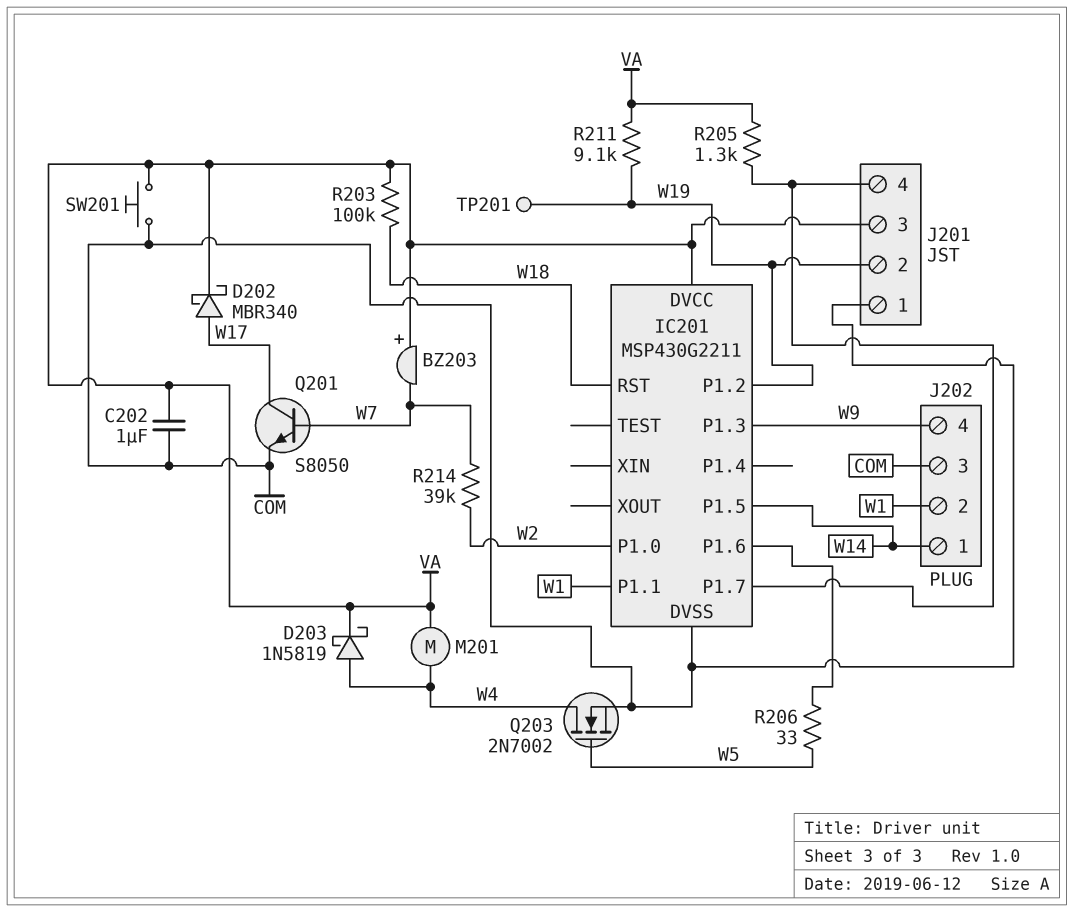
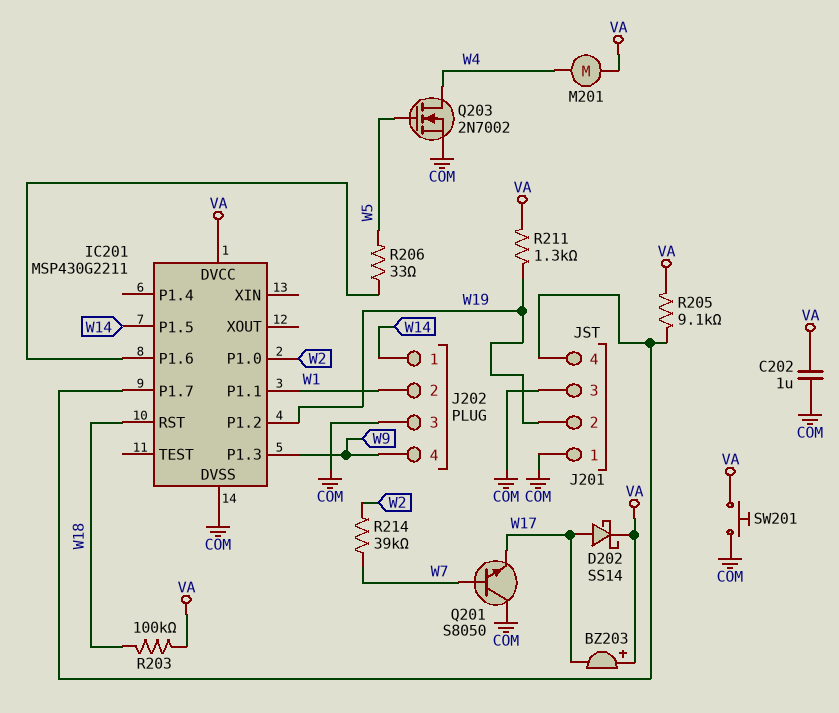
BZ203: buzzer (plus VA, minus W7) -> buzzer (plus VA, minus W17)
D202: schottky MBR340 (A W17, K VA) -> schottky SS14 (A W17, K VA)
D203: schottky 1N5819 (A W4, K VA) -> none
J201 pin 3: VA -> COM
Q201: NPN S8050 (B W7, C W17, E COM) -> NPN S8050 (B W7, C COM, E W17)
R205: 1.3k (IC201/P1.7, VA) -> 9.1k (IC201/P1.7, VA)
R211: 9.1k (VA, W19) -> 1.3k (VA, W19)
TP201: test point (W19) -> none

